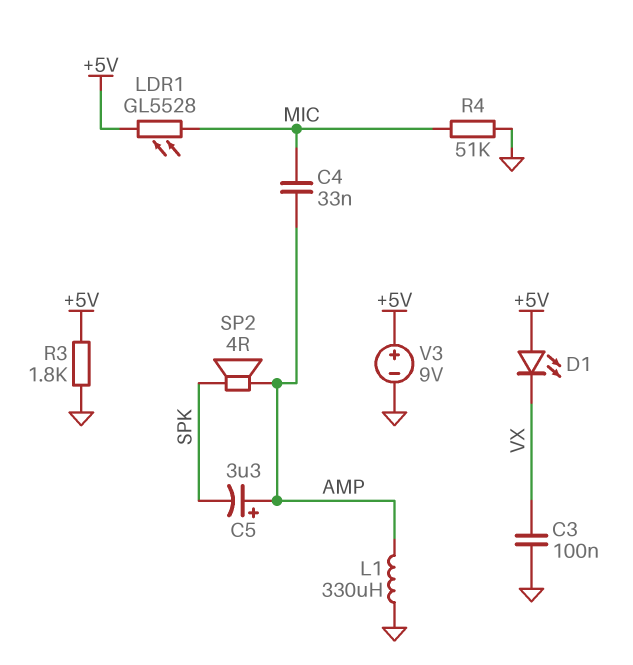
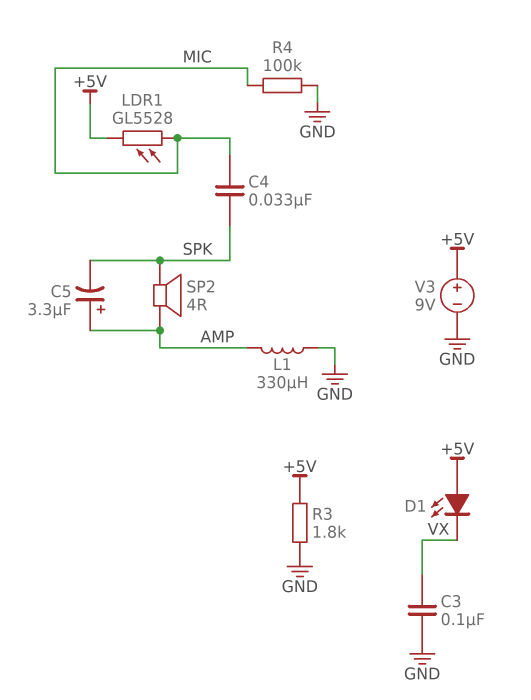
C4: 33nF (AMP, MIC) -> 33nF (MIC, SPK)
R4: 51k (GND, MIC) -> 100k (GND, MIC)

